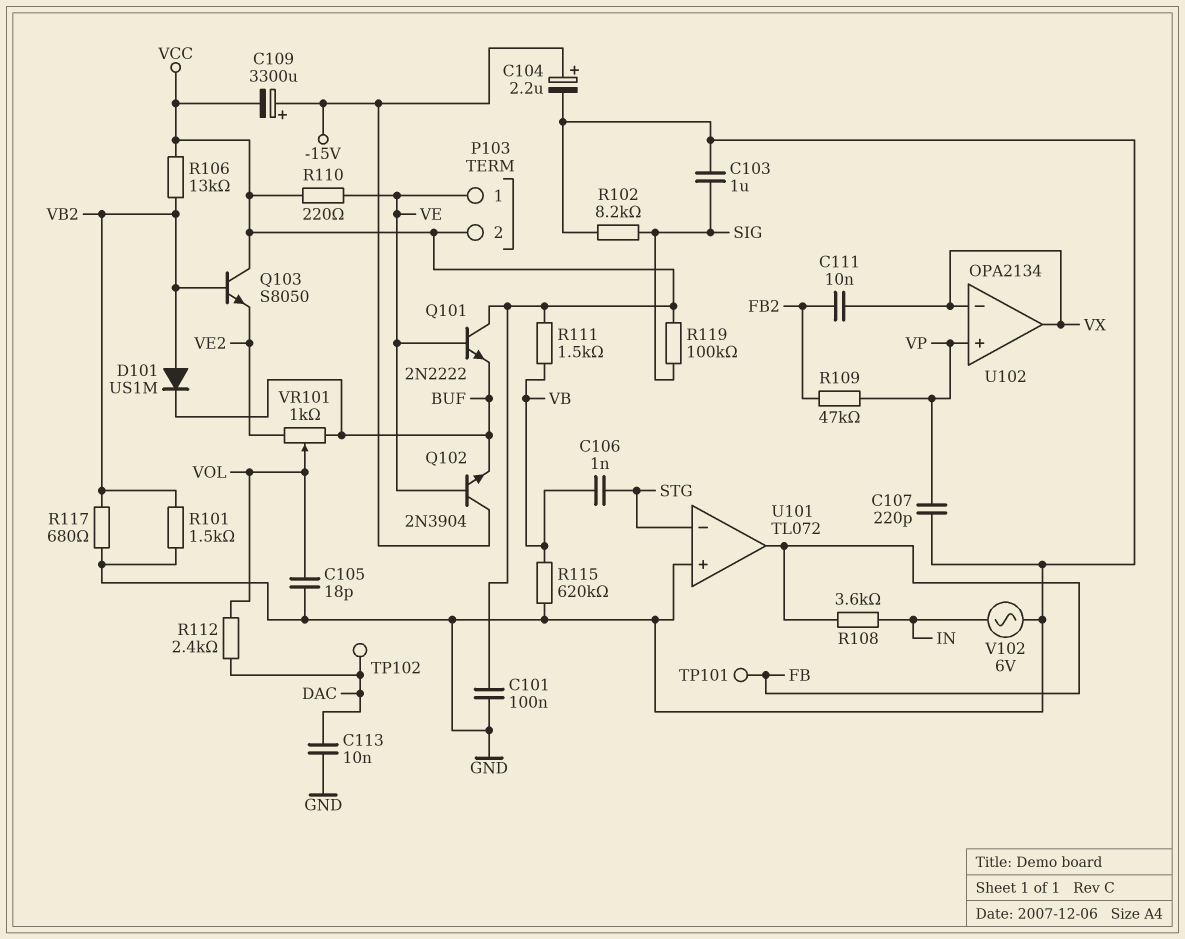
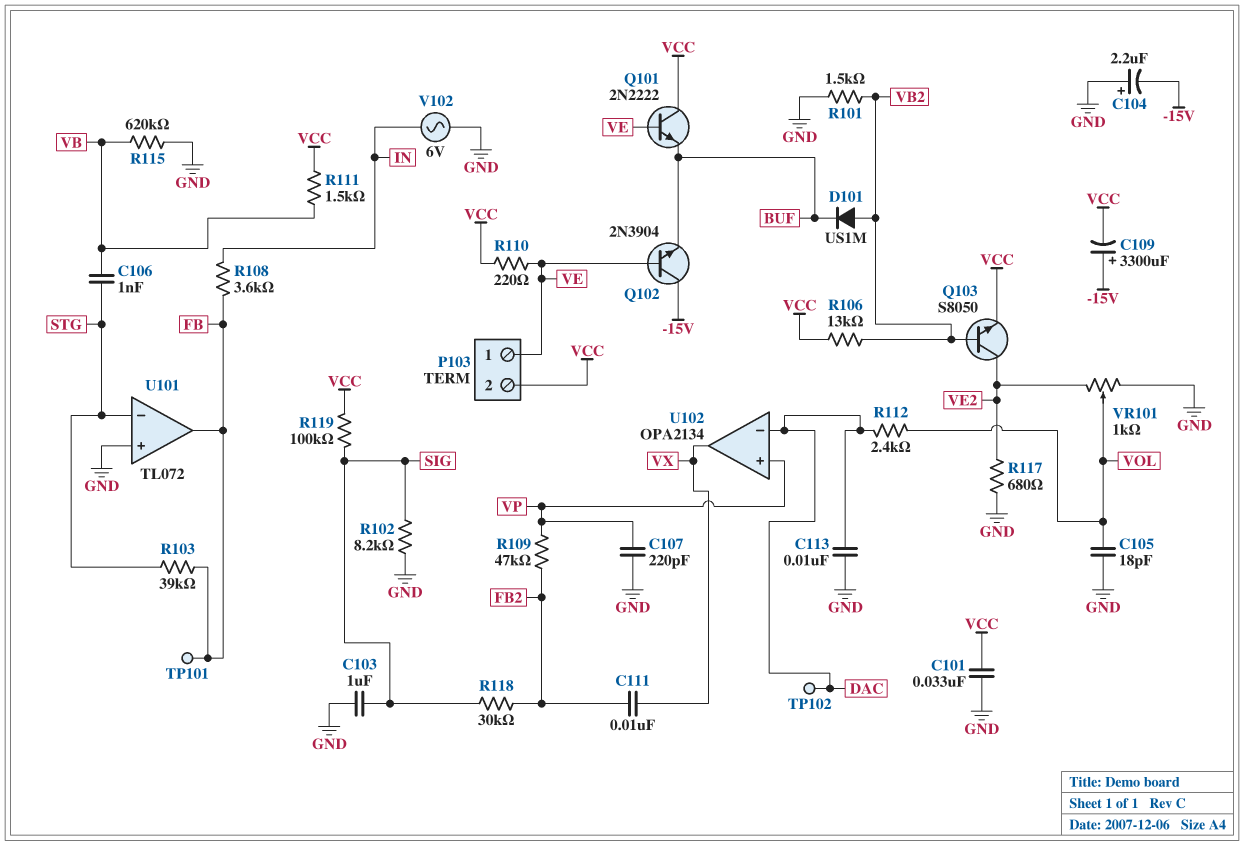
C101: 100nF (GND, VCC) -> 33nF (GND, VCC)
C104: 2.2uF (plus -15V, minus GND) -> 2.2uF (plus GND, minus -15V)
Q103: NPN S8050 (B VB2, C VCC, E VE2) -> NPN S8050 (B VB2, C VE2, E VCC)
R103: none -> 39k (FB, STG)
R117: 680 (GND, VB2) -> 680 (GND, VE2)
R118: none -> 30k (FB2, SIG)
U102 pin in-: VX -> DAC
VR101: 1k (BUF, VE2, wiper VOL) -> 1k (GND, VE2, wiper VOL)

